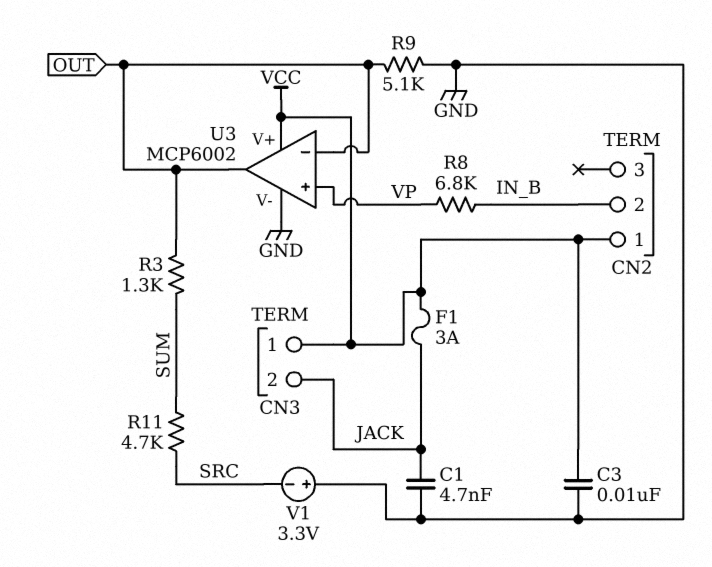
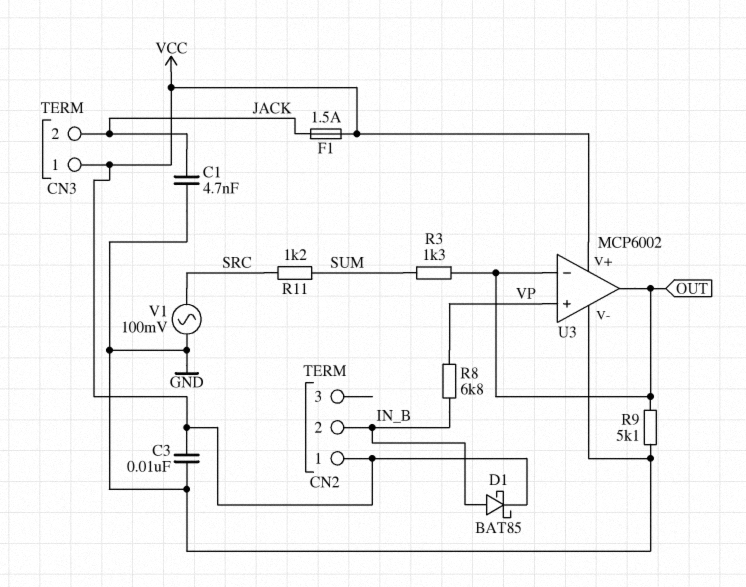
D1: none -> schottky BAT85 (A IN_B, K VCC)
F1: 3A (JACK, VCC) -> 1.5A (JACK, VCC)
R11: 4.7k (SRC, SUM) -> 1.2k (SRC, SUM)
V1: 3.3V (plus GND, minus SRC) -> AC 100mV (GND, SRC)

